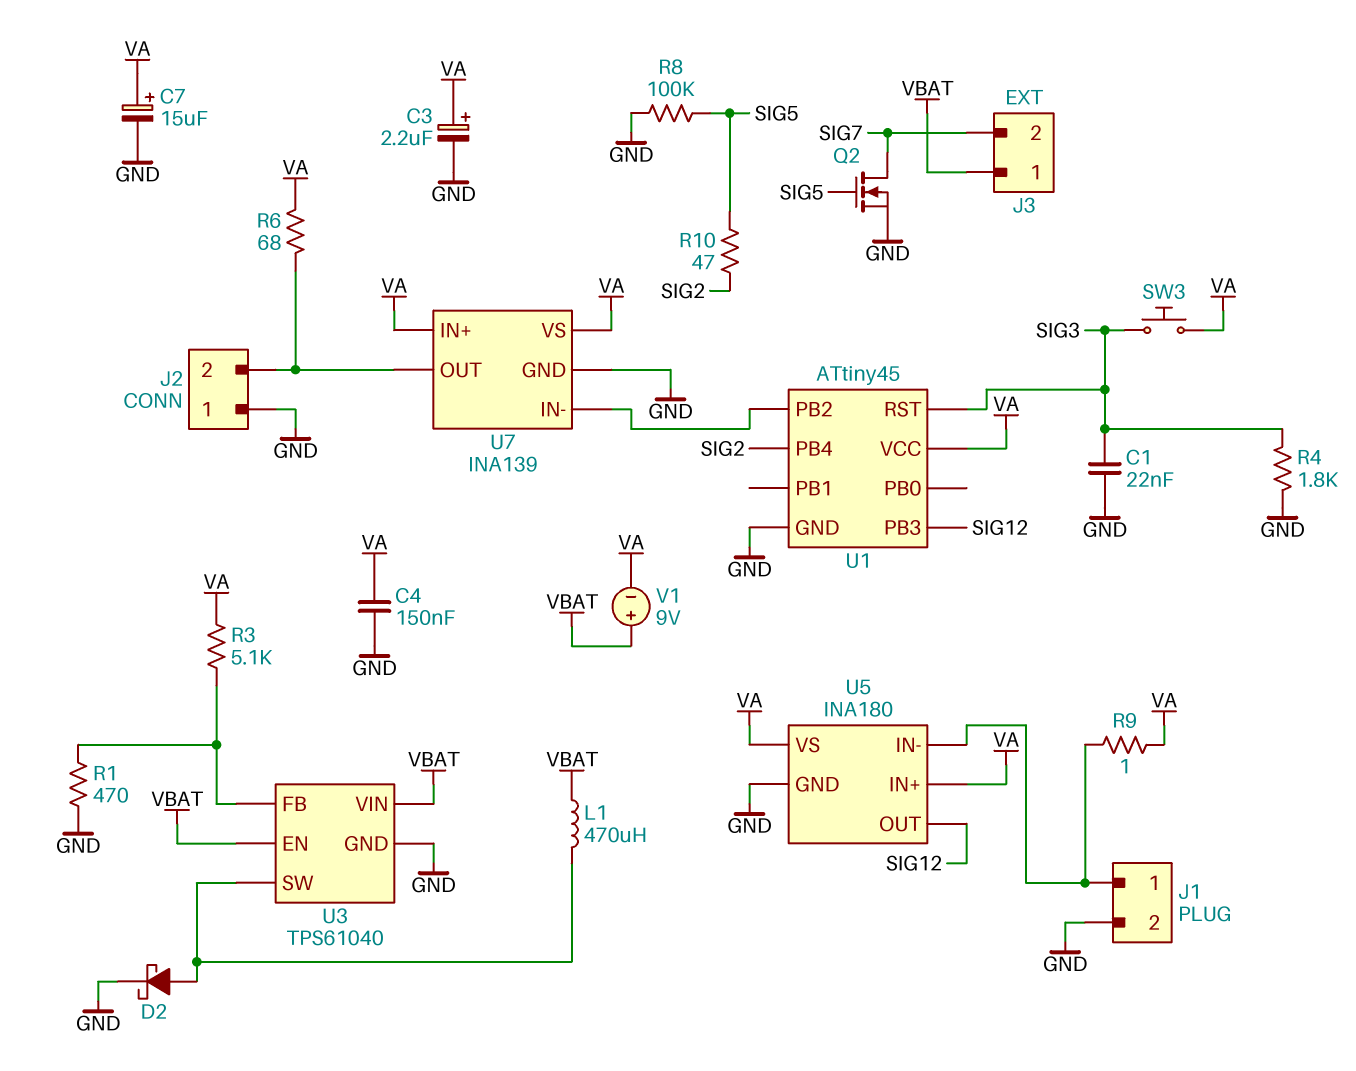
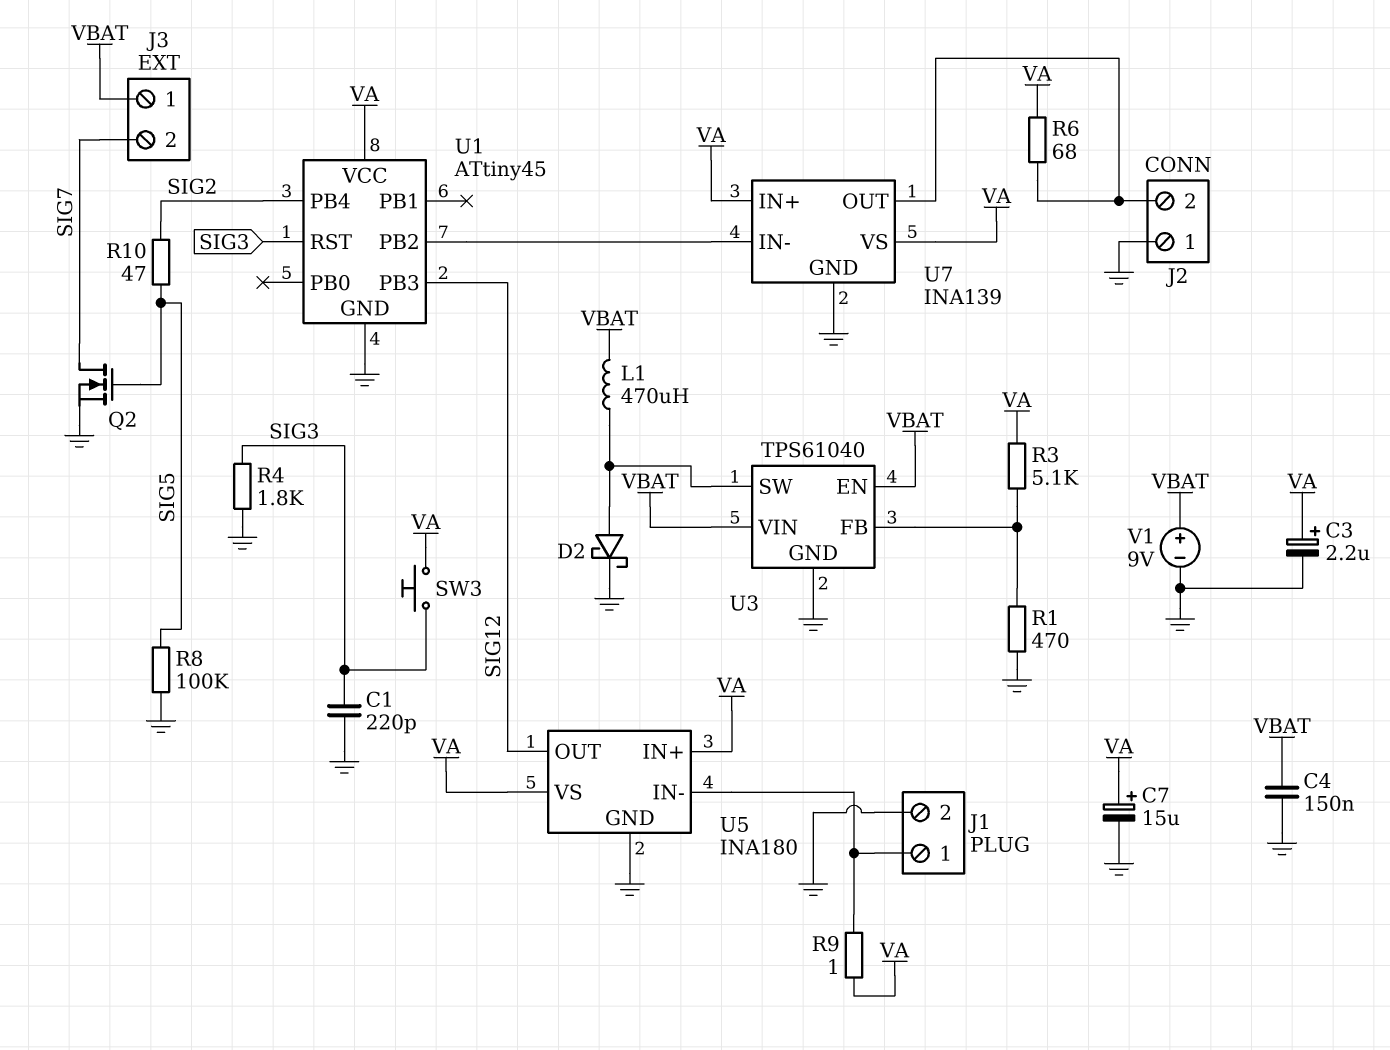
C1: 22nF (GND, SIG3) -> 220pF (GND, SIG3)
C4: 150nF (GND, VA) -> 150nF (GND, VBAT)
V1: 9V (plus VBAT, minus VA) -> 9V (plus VBAT, minus GND)

